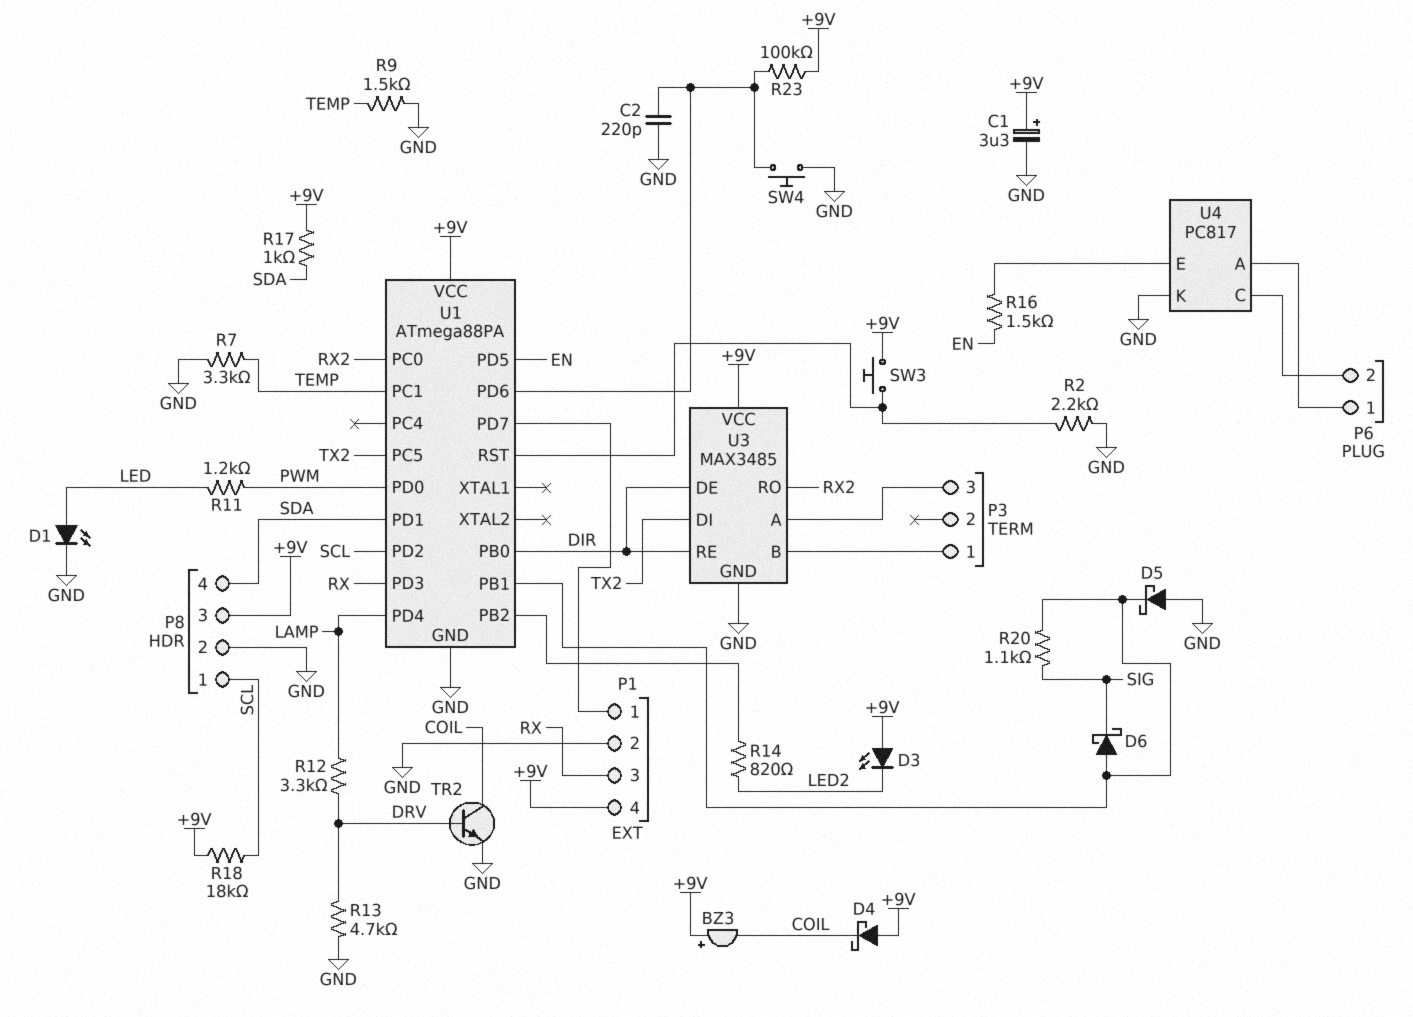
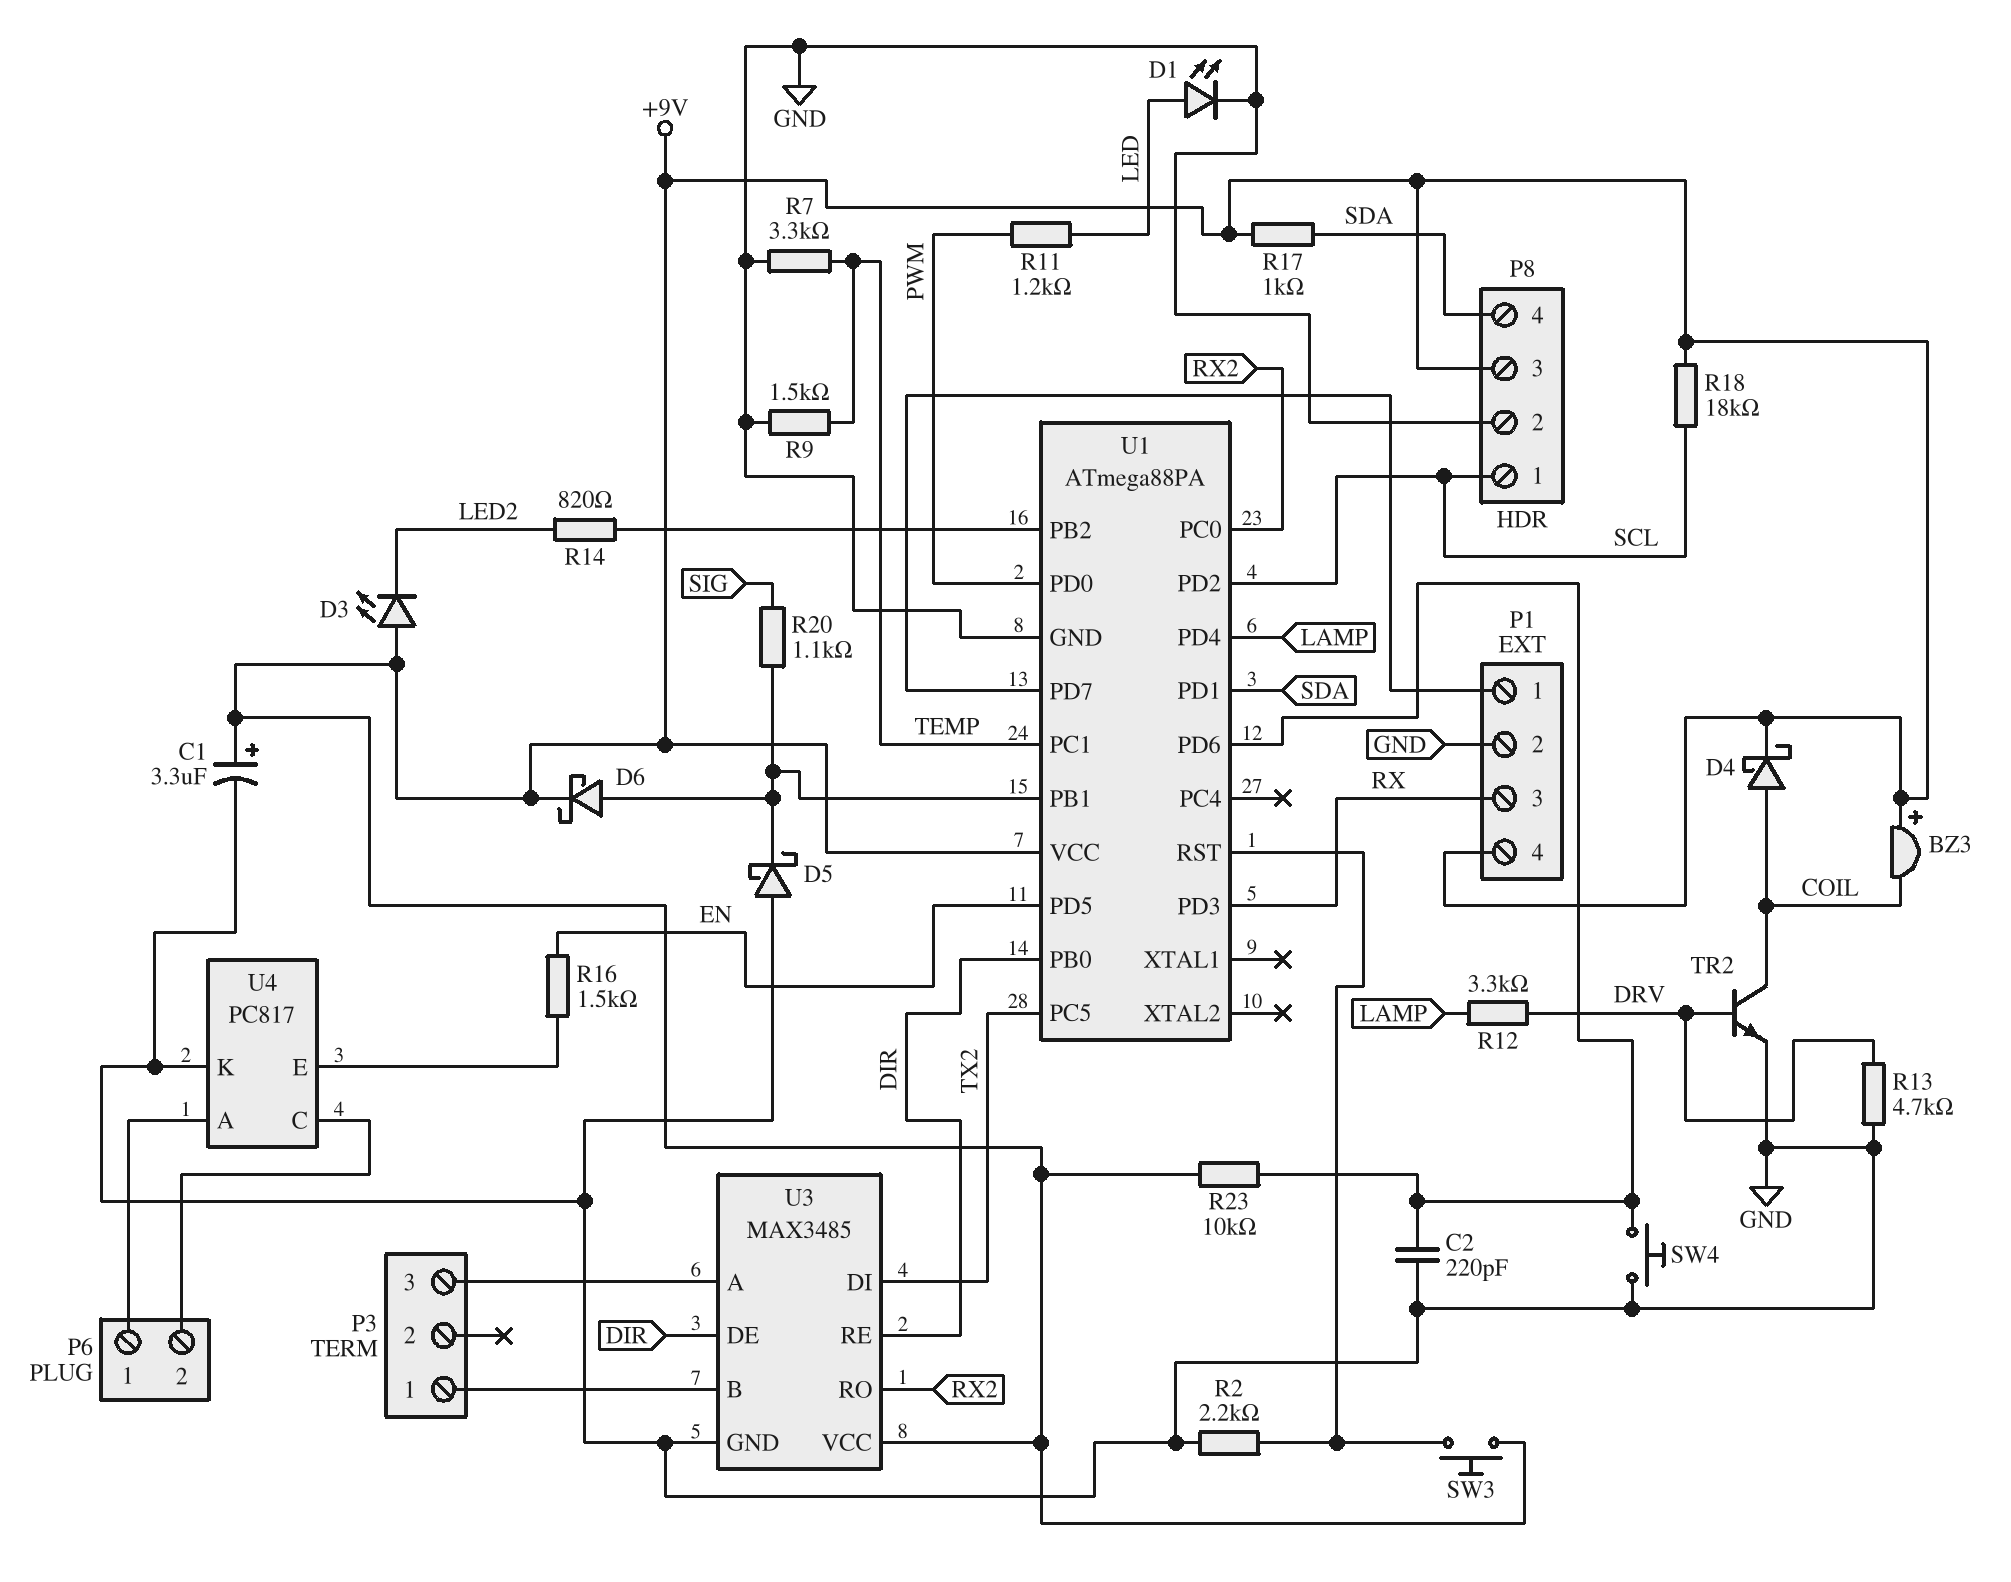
D4: schottky (A +9V, K COIL) -> schottky (A COIL, K +9V)
D6: schottky (A U1/PB1, K SIG) -> schottky (A U1/PB1, K +9V)
R23: 100k (+9V, U1/PD6) -> 10k (+9V, U1/PD6)

